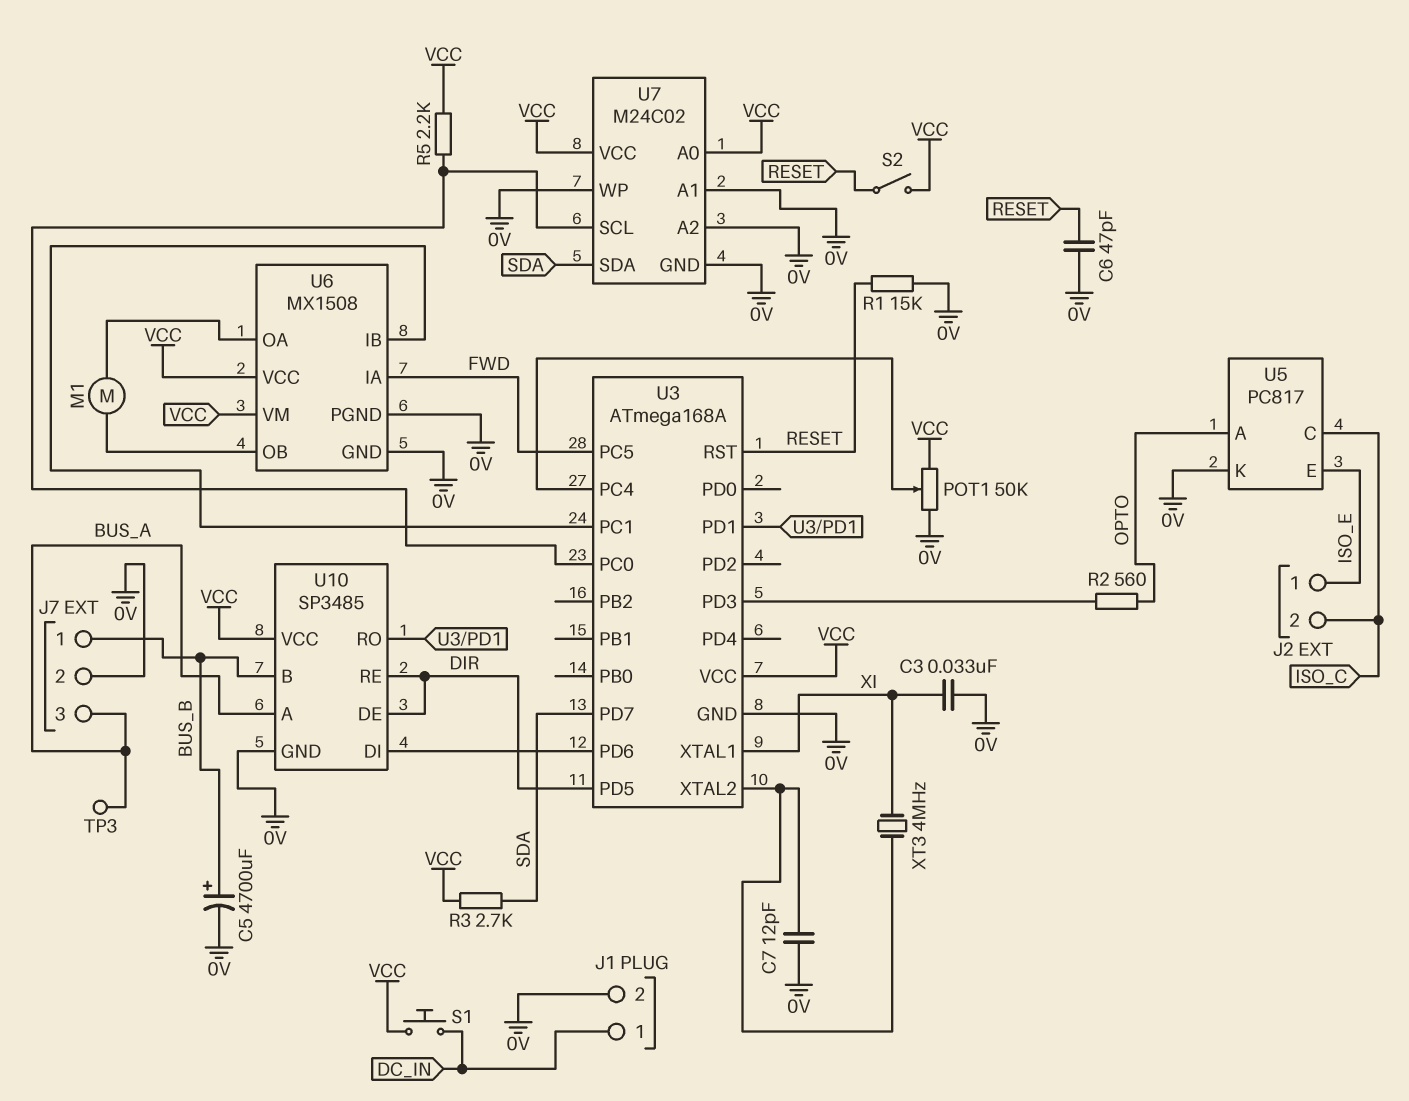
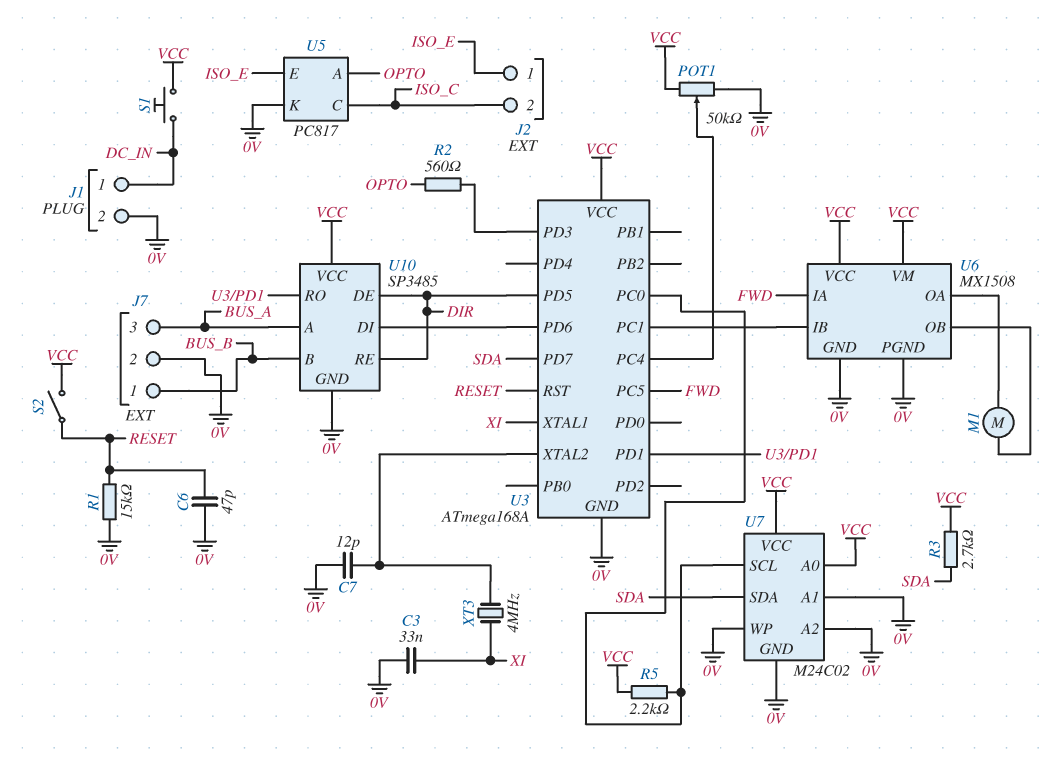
C5: 4700uF (plus BUS_B, minus 0V) -> none
TP3: test point (BUS_A) -> none

